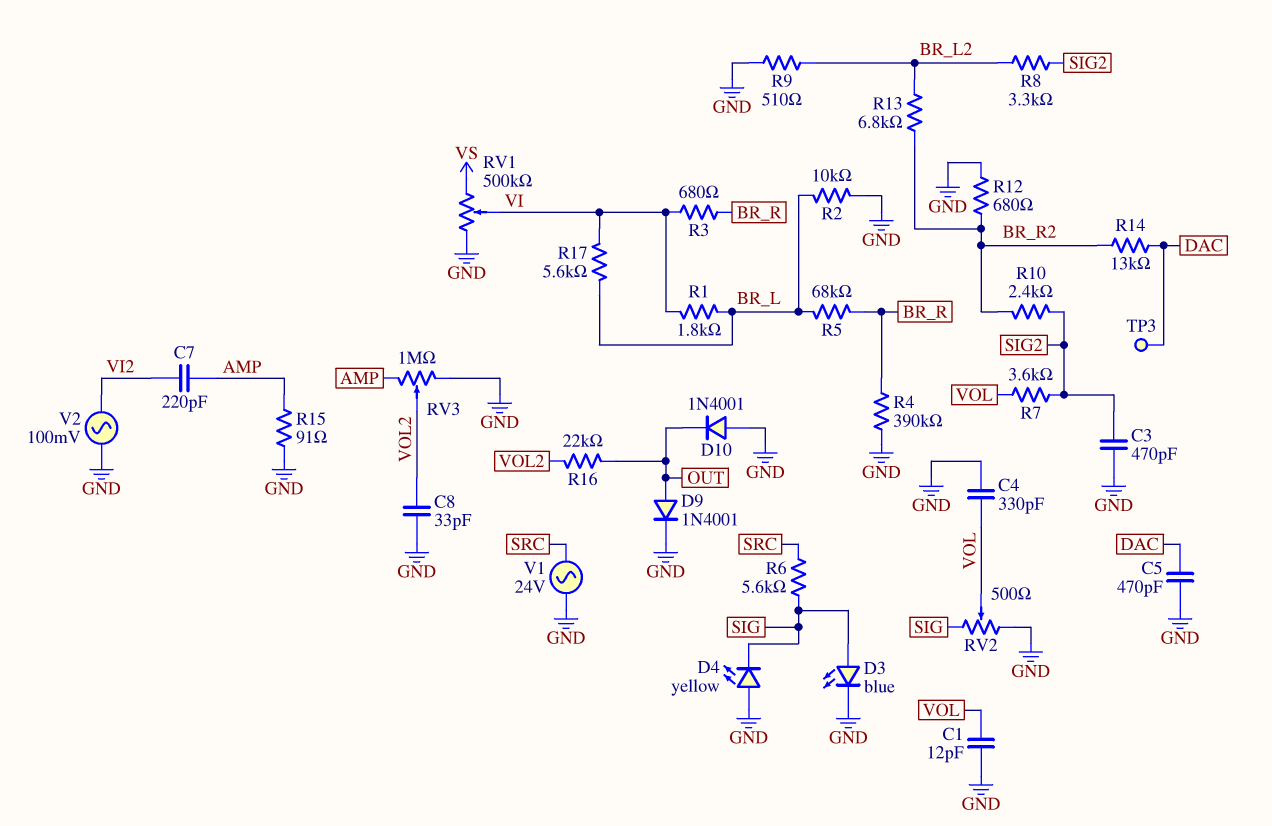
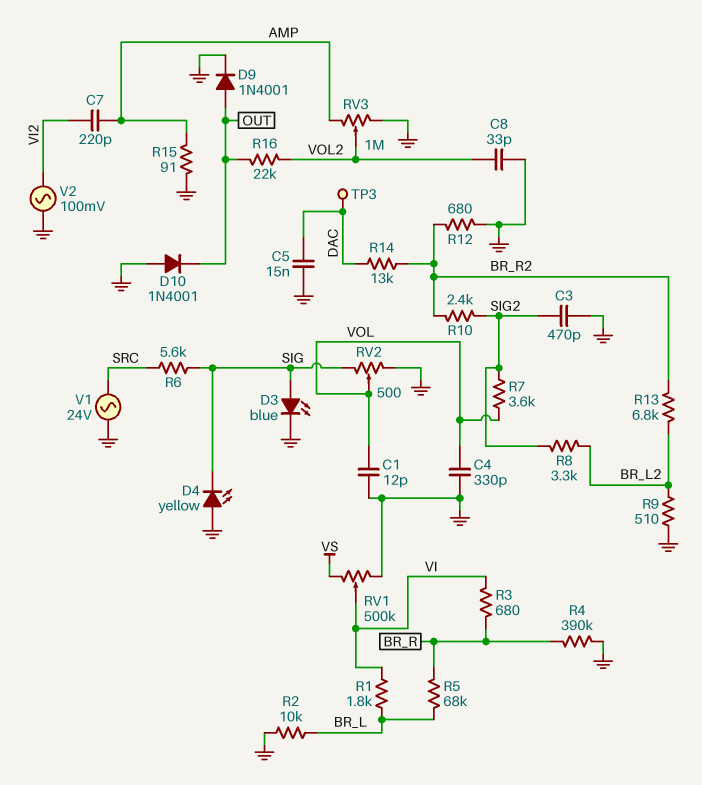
C5: 470pF (DAC, GND) -> 15nF (DAC, GND)
R17: 5.6k (BR_L, VI) -> none

